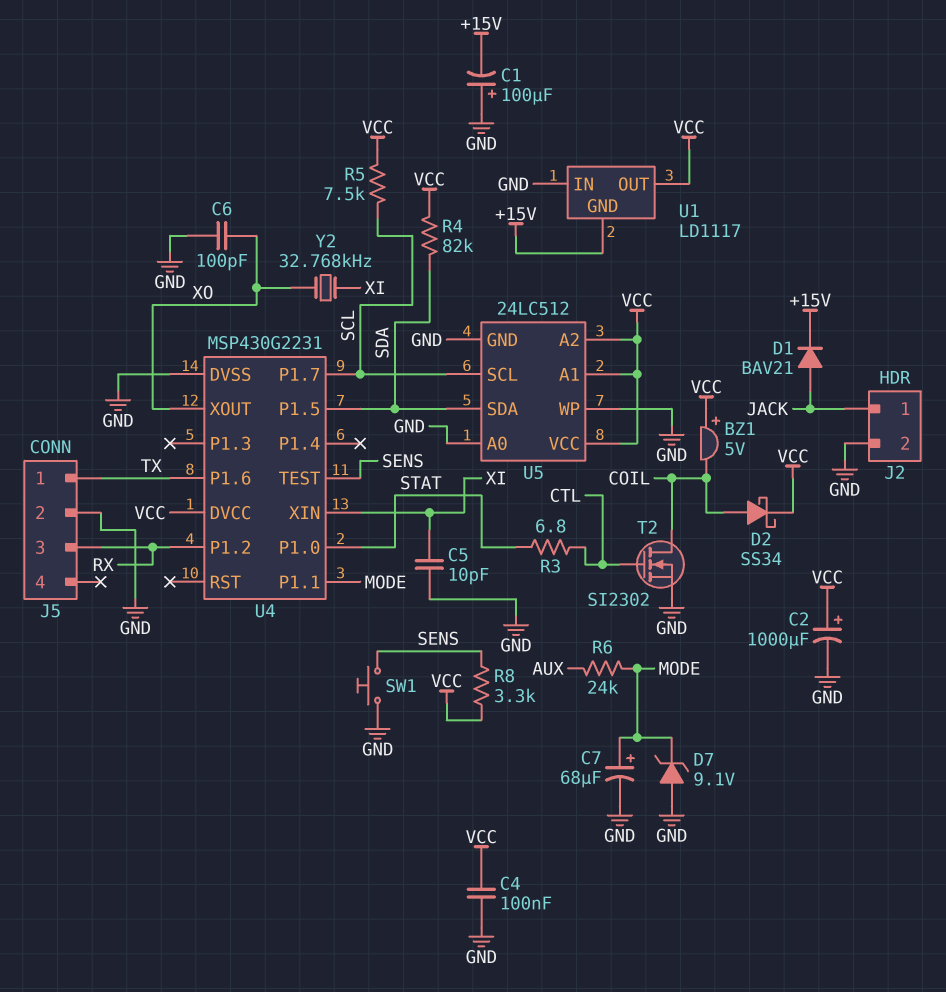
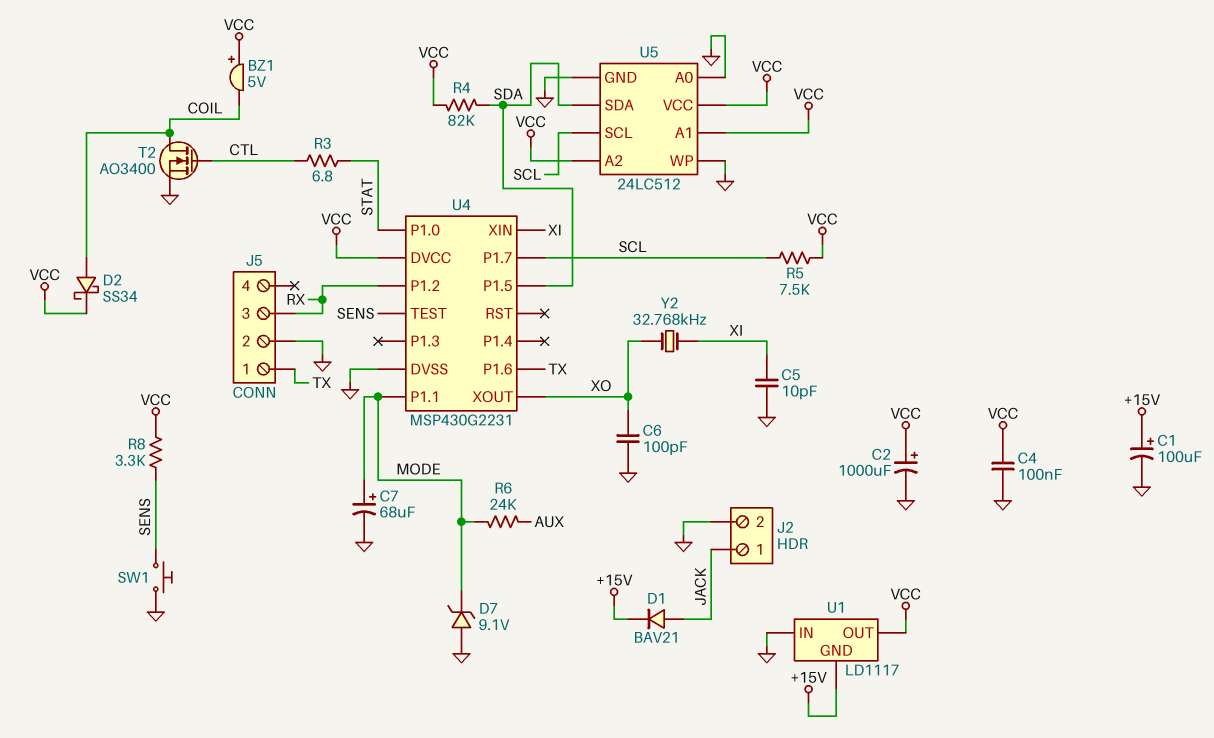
C1: 100uF (plus GND, minus +15V) -> 100uF (plus +15V, minus GND)
T2: NMOS SI2302 (G CTL, D COIL, S GND) -> NMOS AO3400 (G CTL, D COIL, S GND)

